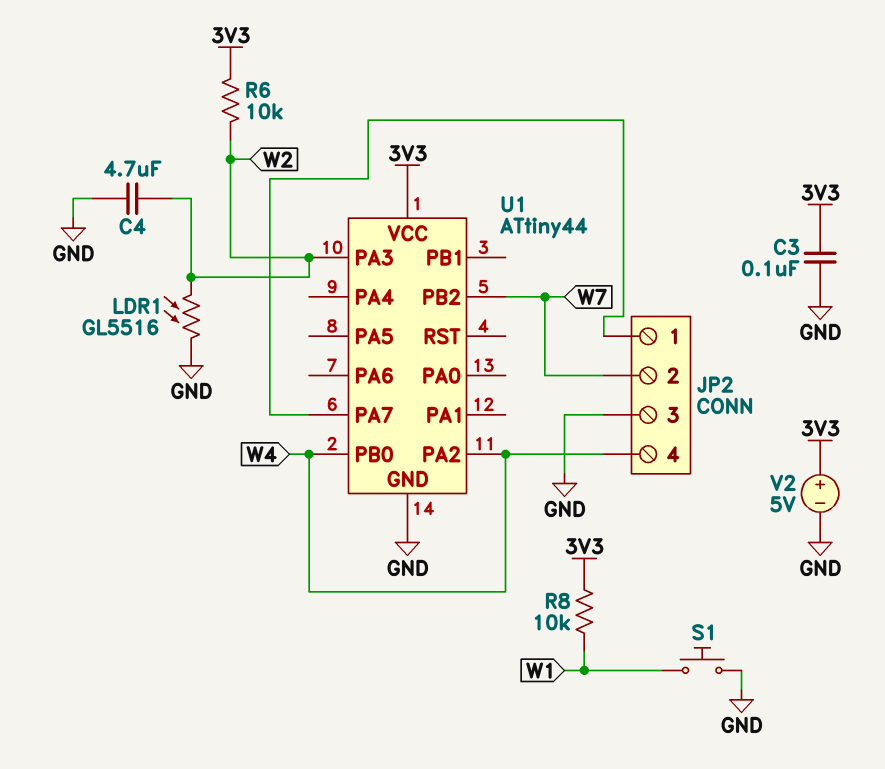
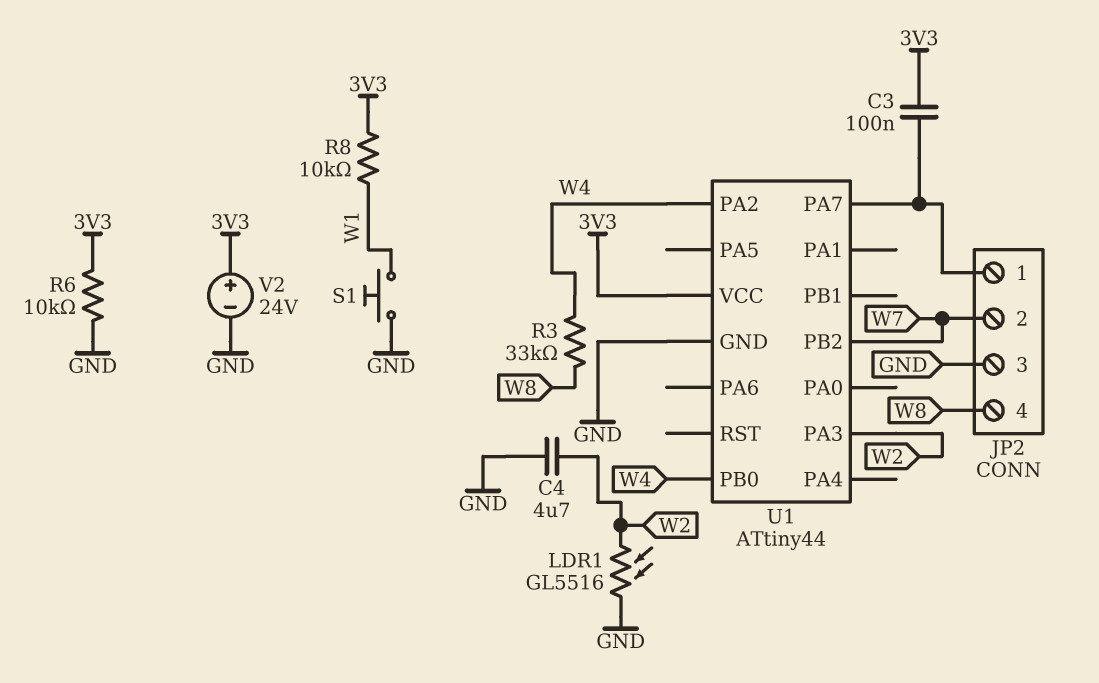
C3: 100nF (3V3, GND) -> 100nF (3V3, JP2/1)
JP2 pin 4: W4 -> W8
R3: none -> 33k (W4, W8)
R6: 10k (3V3, W2) -> 10k (3V3, GND)
V2: 5V (plus 3V3, minus GND) -> 24V (plus 3V3, minus GND)

